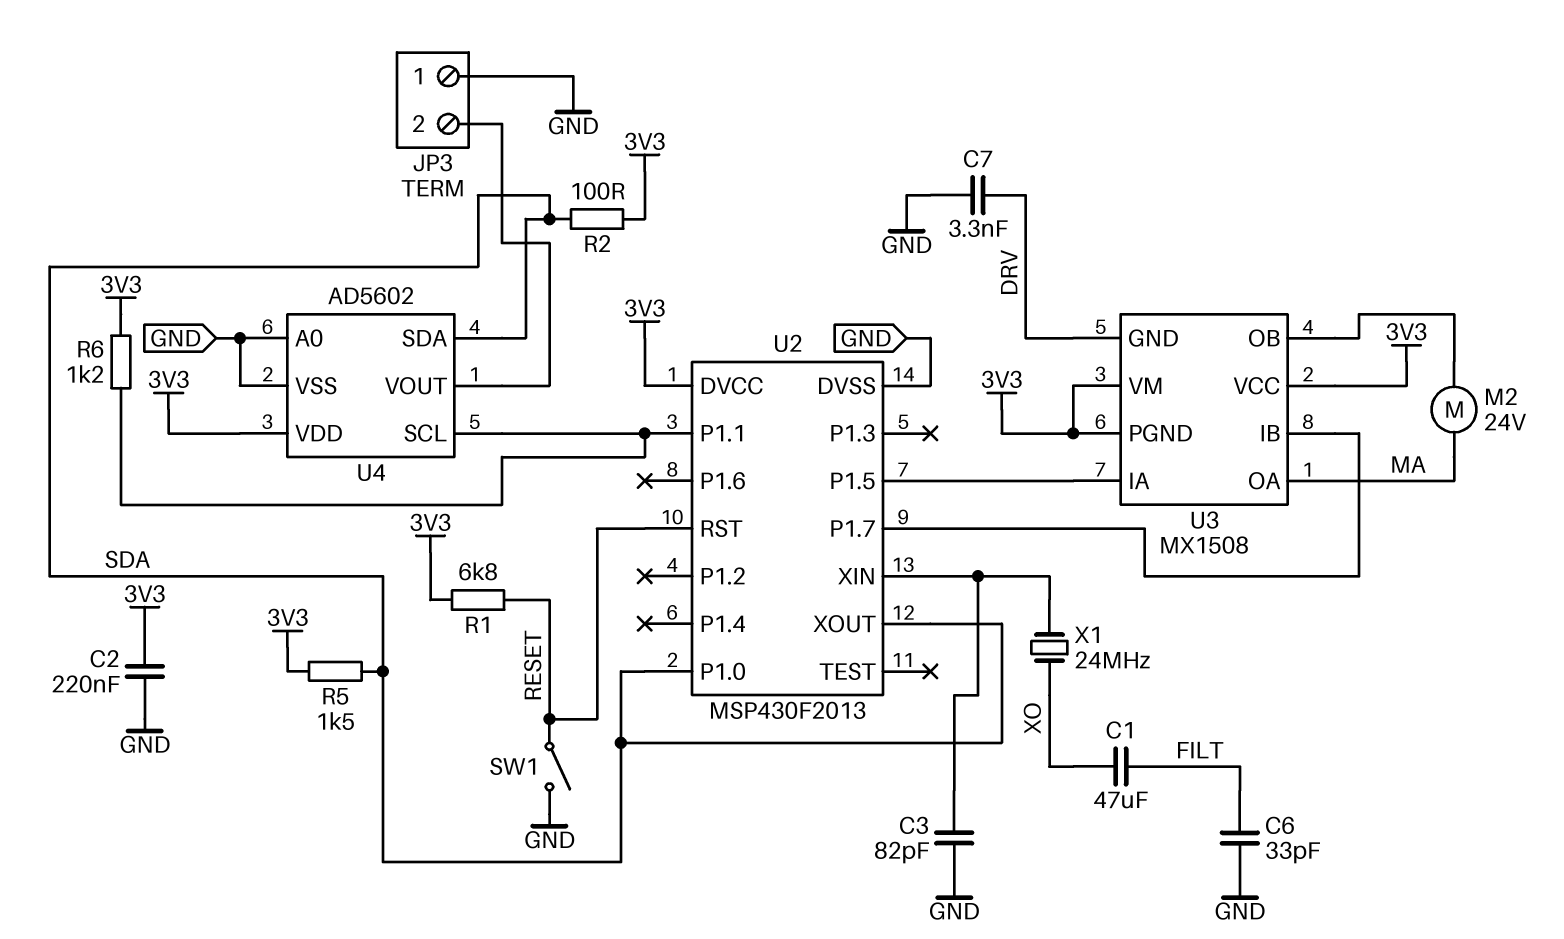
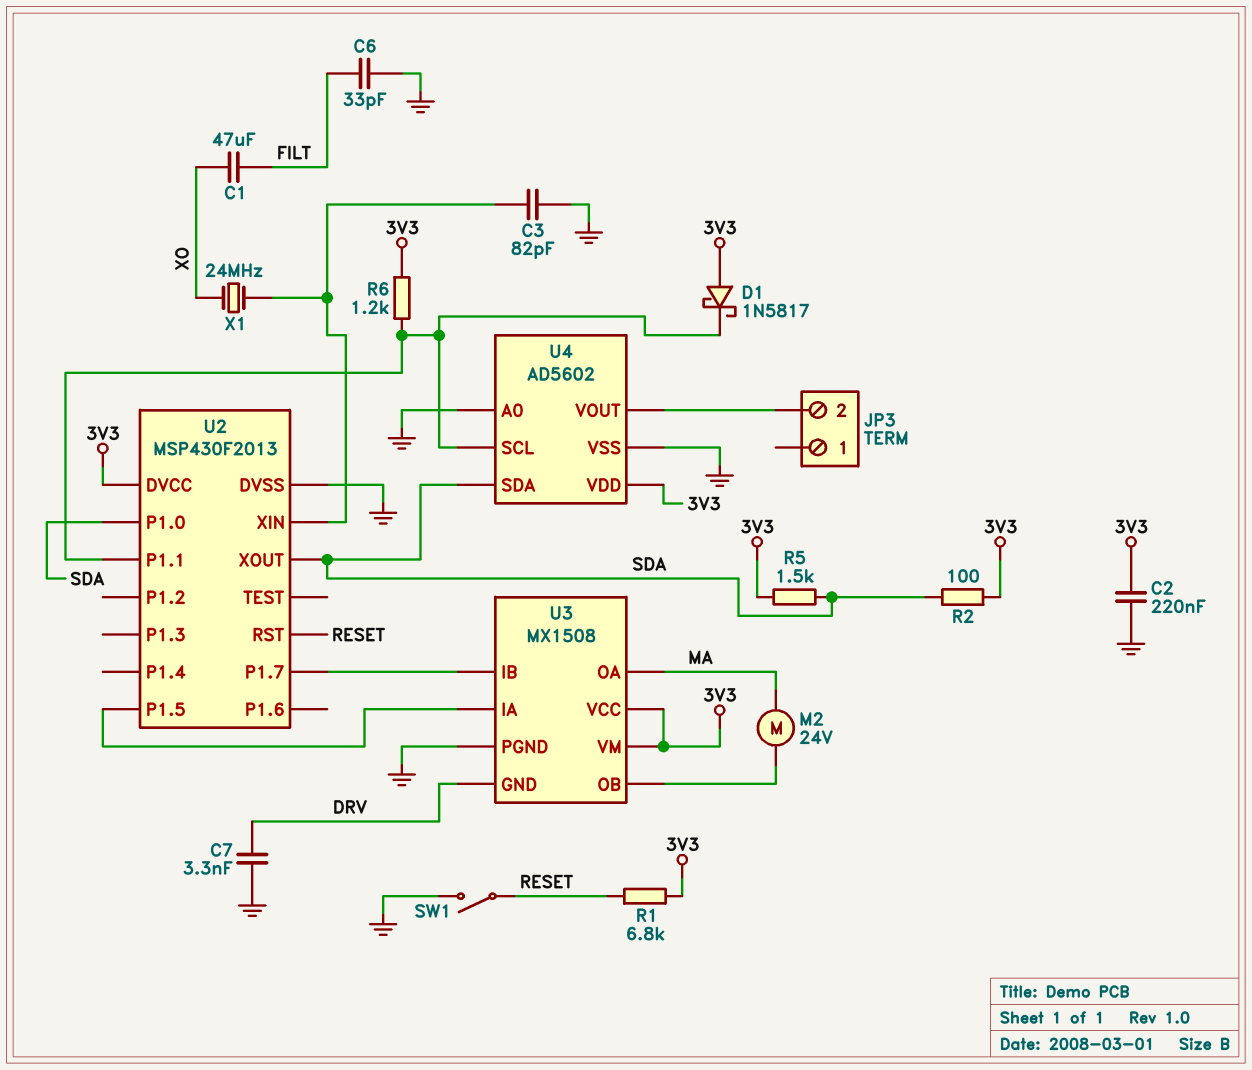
D1: none -> schottky 1N5817 (A 3V3, K U2/P1.1)
JP3 pin 1: GND -> none
U3 pin PGND: 3V3 -> GND

